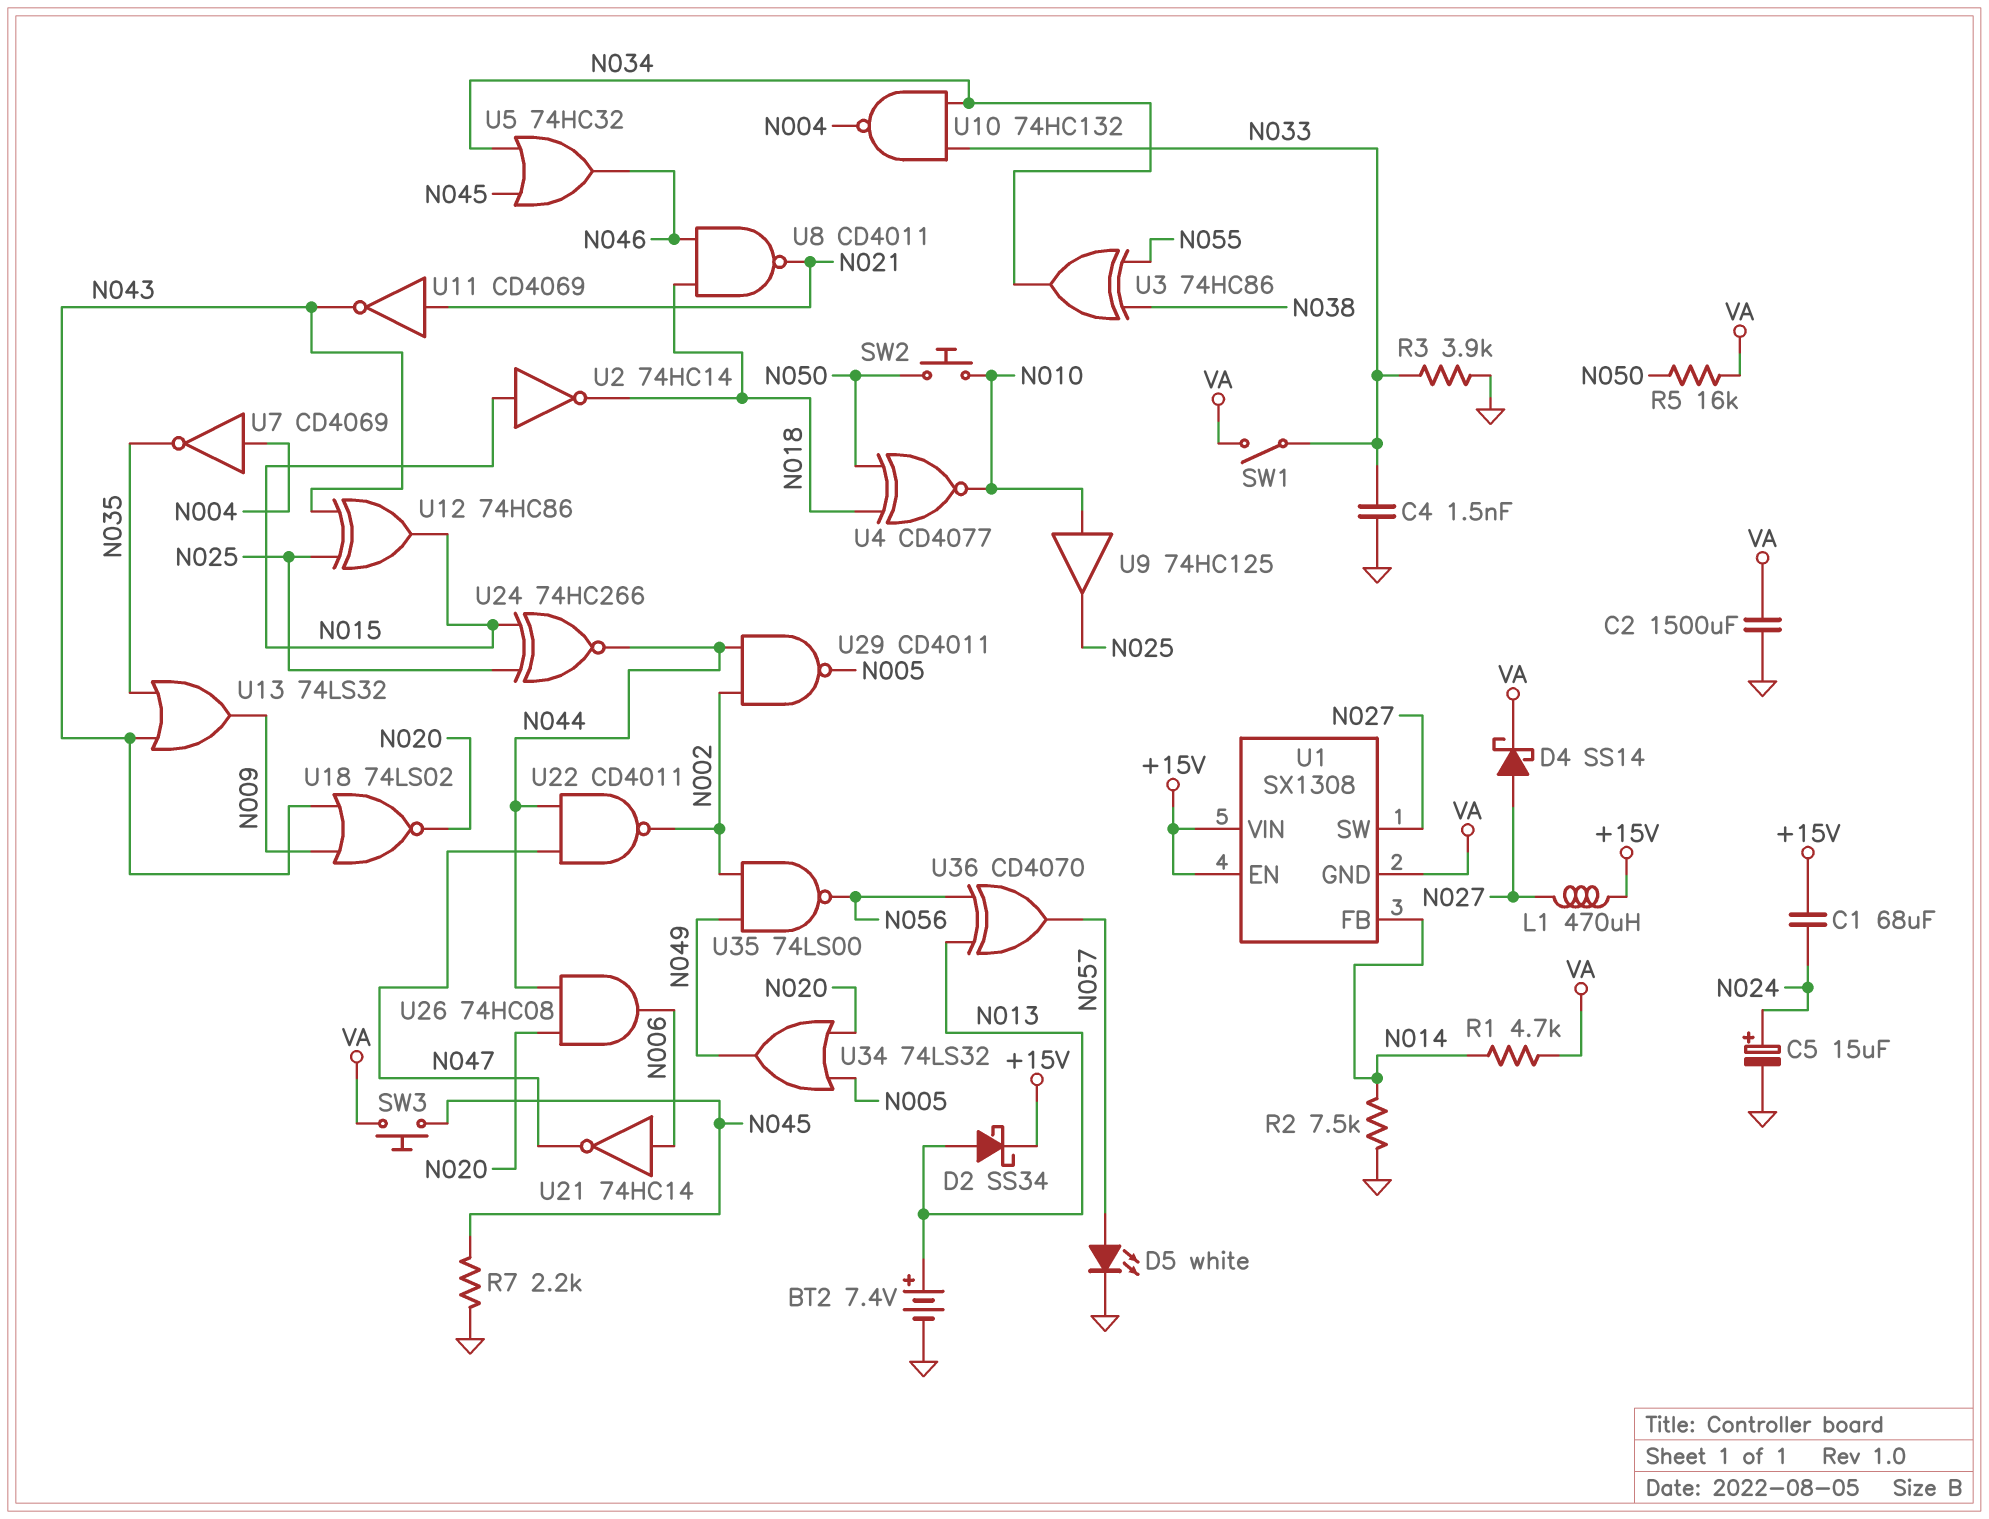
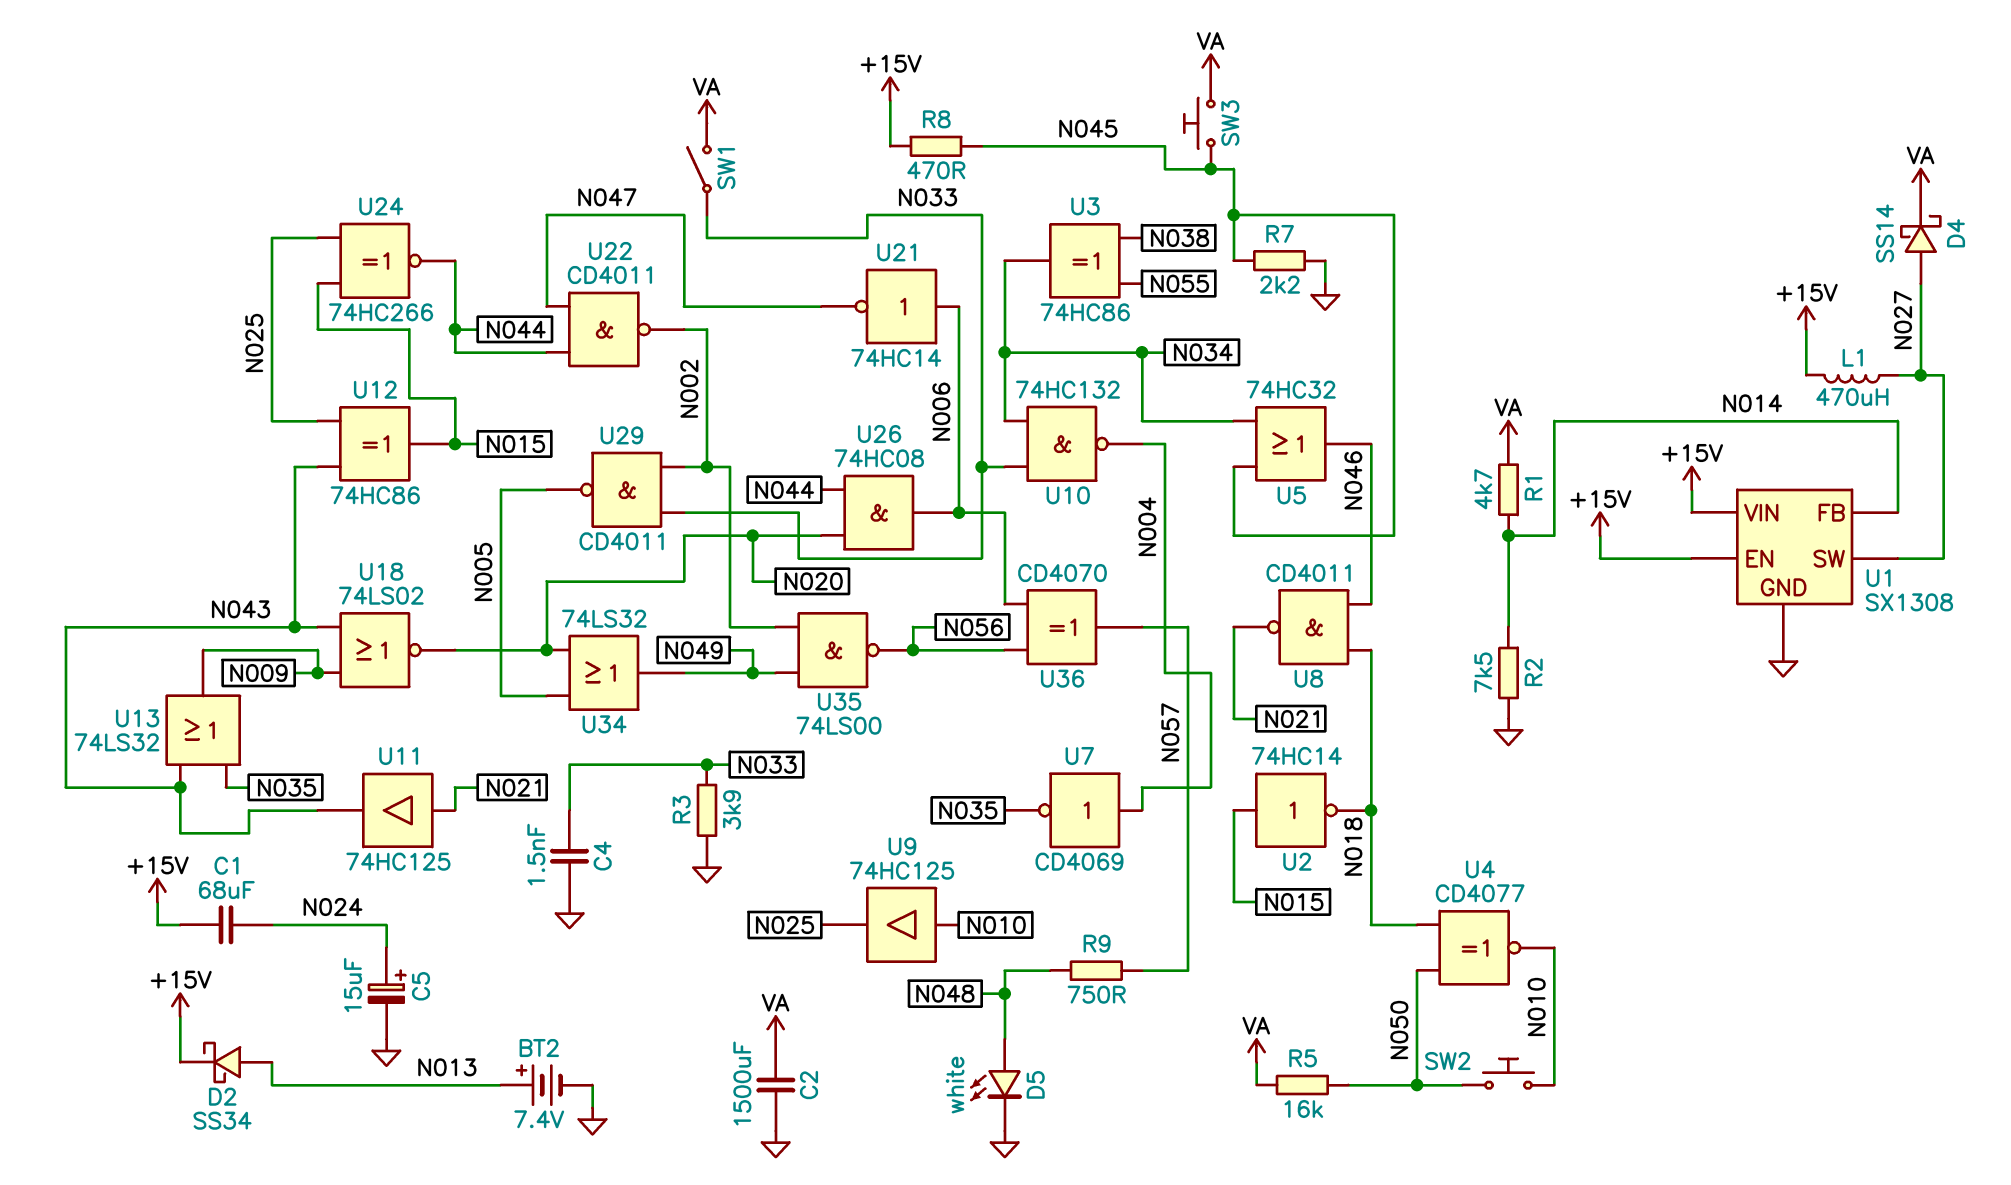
D5: LED white (A N057, K GND) -> LED white (A N048, K GND)
R8: none -> 470 (+15V, N045)
R9: none -> 750 (N048, N057)
U1 pin GND: VA -> GND
U11: NOT CD4069 (in N021, out N043) -> buffer 74HC125 (in N021, out N043)
U29: NAND CD4011 (in N002, in N044, out N005) -> NAND CD4011 (in N002, in N033, out N005)
U36: XOR CD4070 (in N013, in N056, out N057) -> XOR CD4070 (in N006, in N056, out N057)

